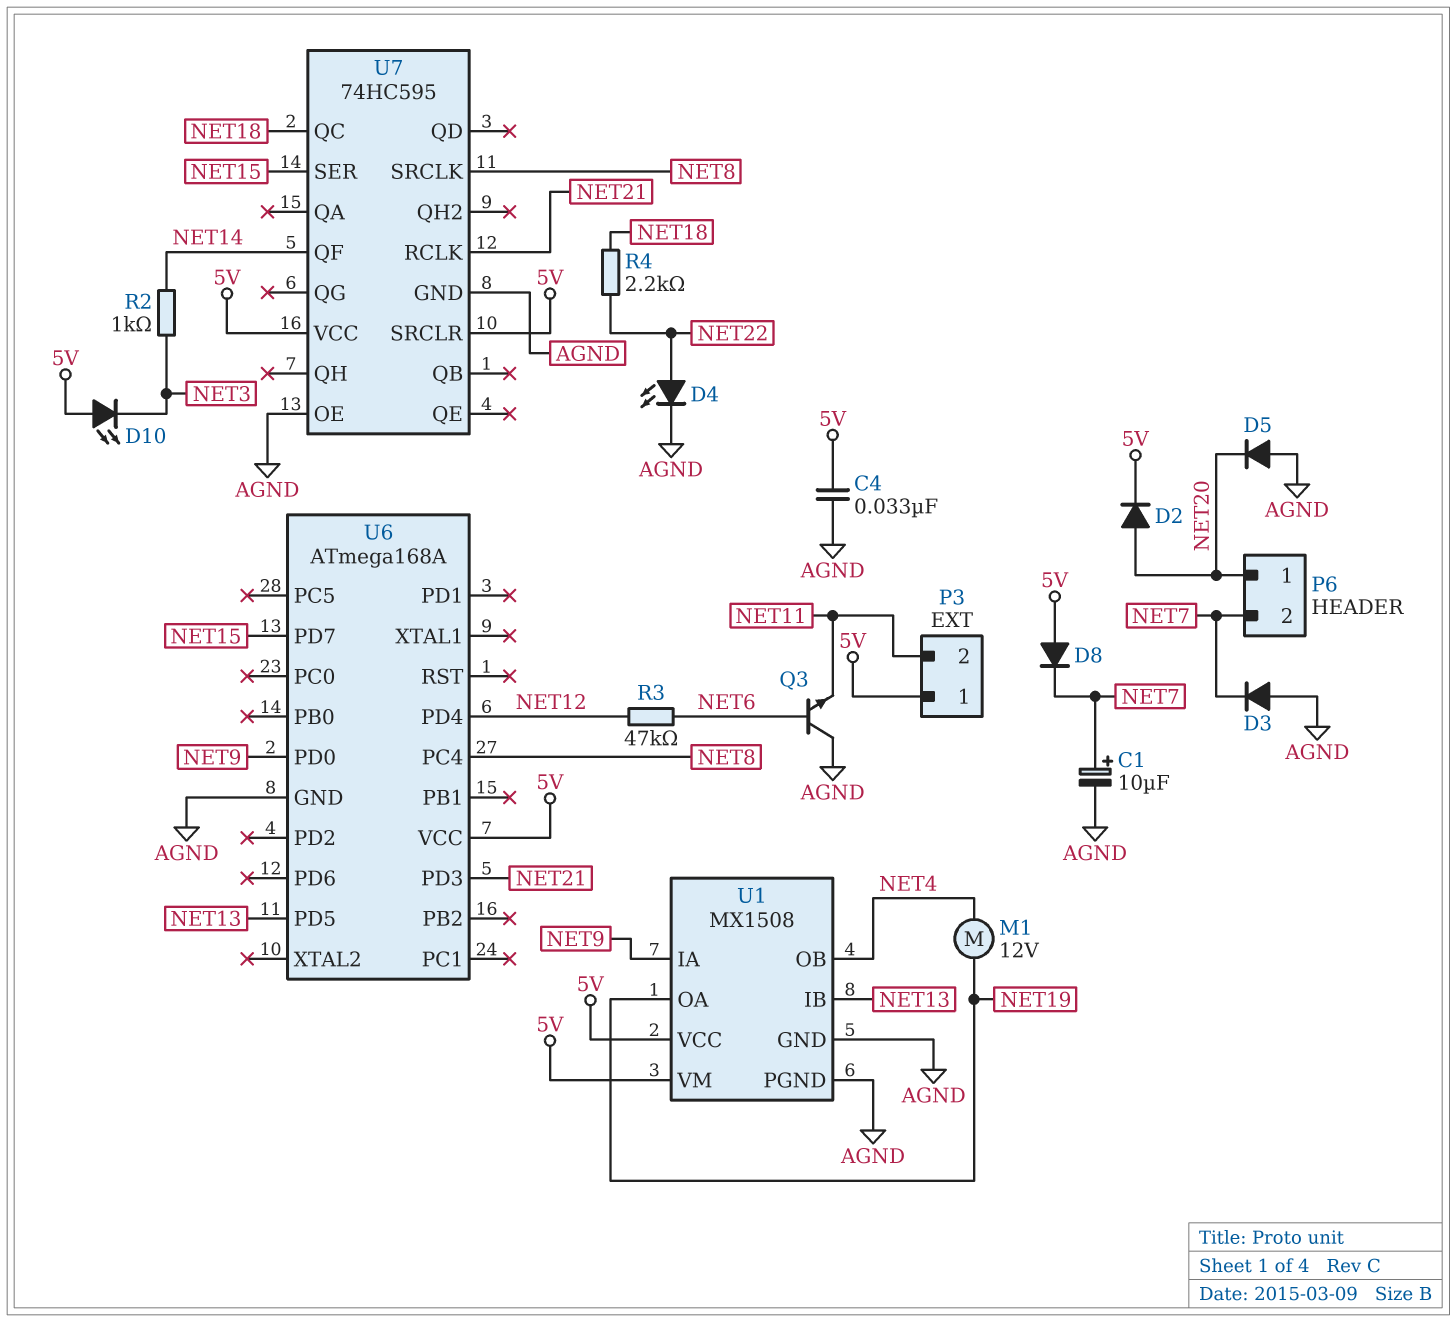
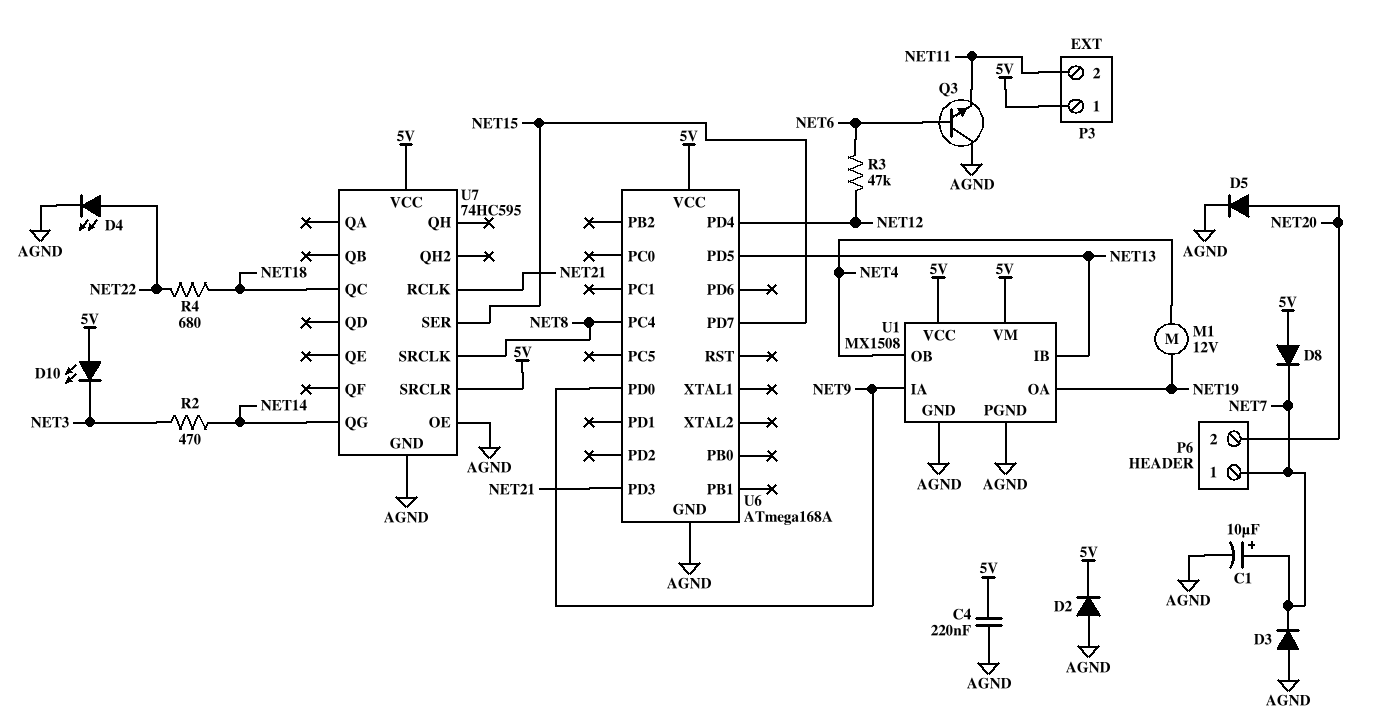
C4: 33nF (5V, AGND) -> 220nF (5V, AGND)
D2: diode (A NET20, K 5V) -> diode (A AGND, K 5V)
D5: diode (A AGND, K NET20) -> diode (A NET20, K AGND)
P6 pin 1: NET20 -> NET7
P6 pin 2: NET7 -> NET20
R2: 1k (NET3, NET14) -> 470 (NET3, NET14)
R4: 2.2k (NET18, NET22) -> 680 (NET18, NET22)
U7 pin QF: NET14 -> none
U7 pin QG: none -> NET14

